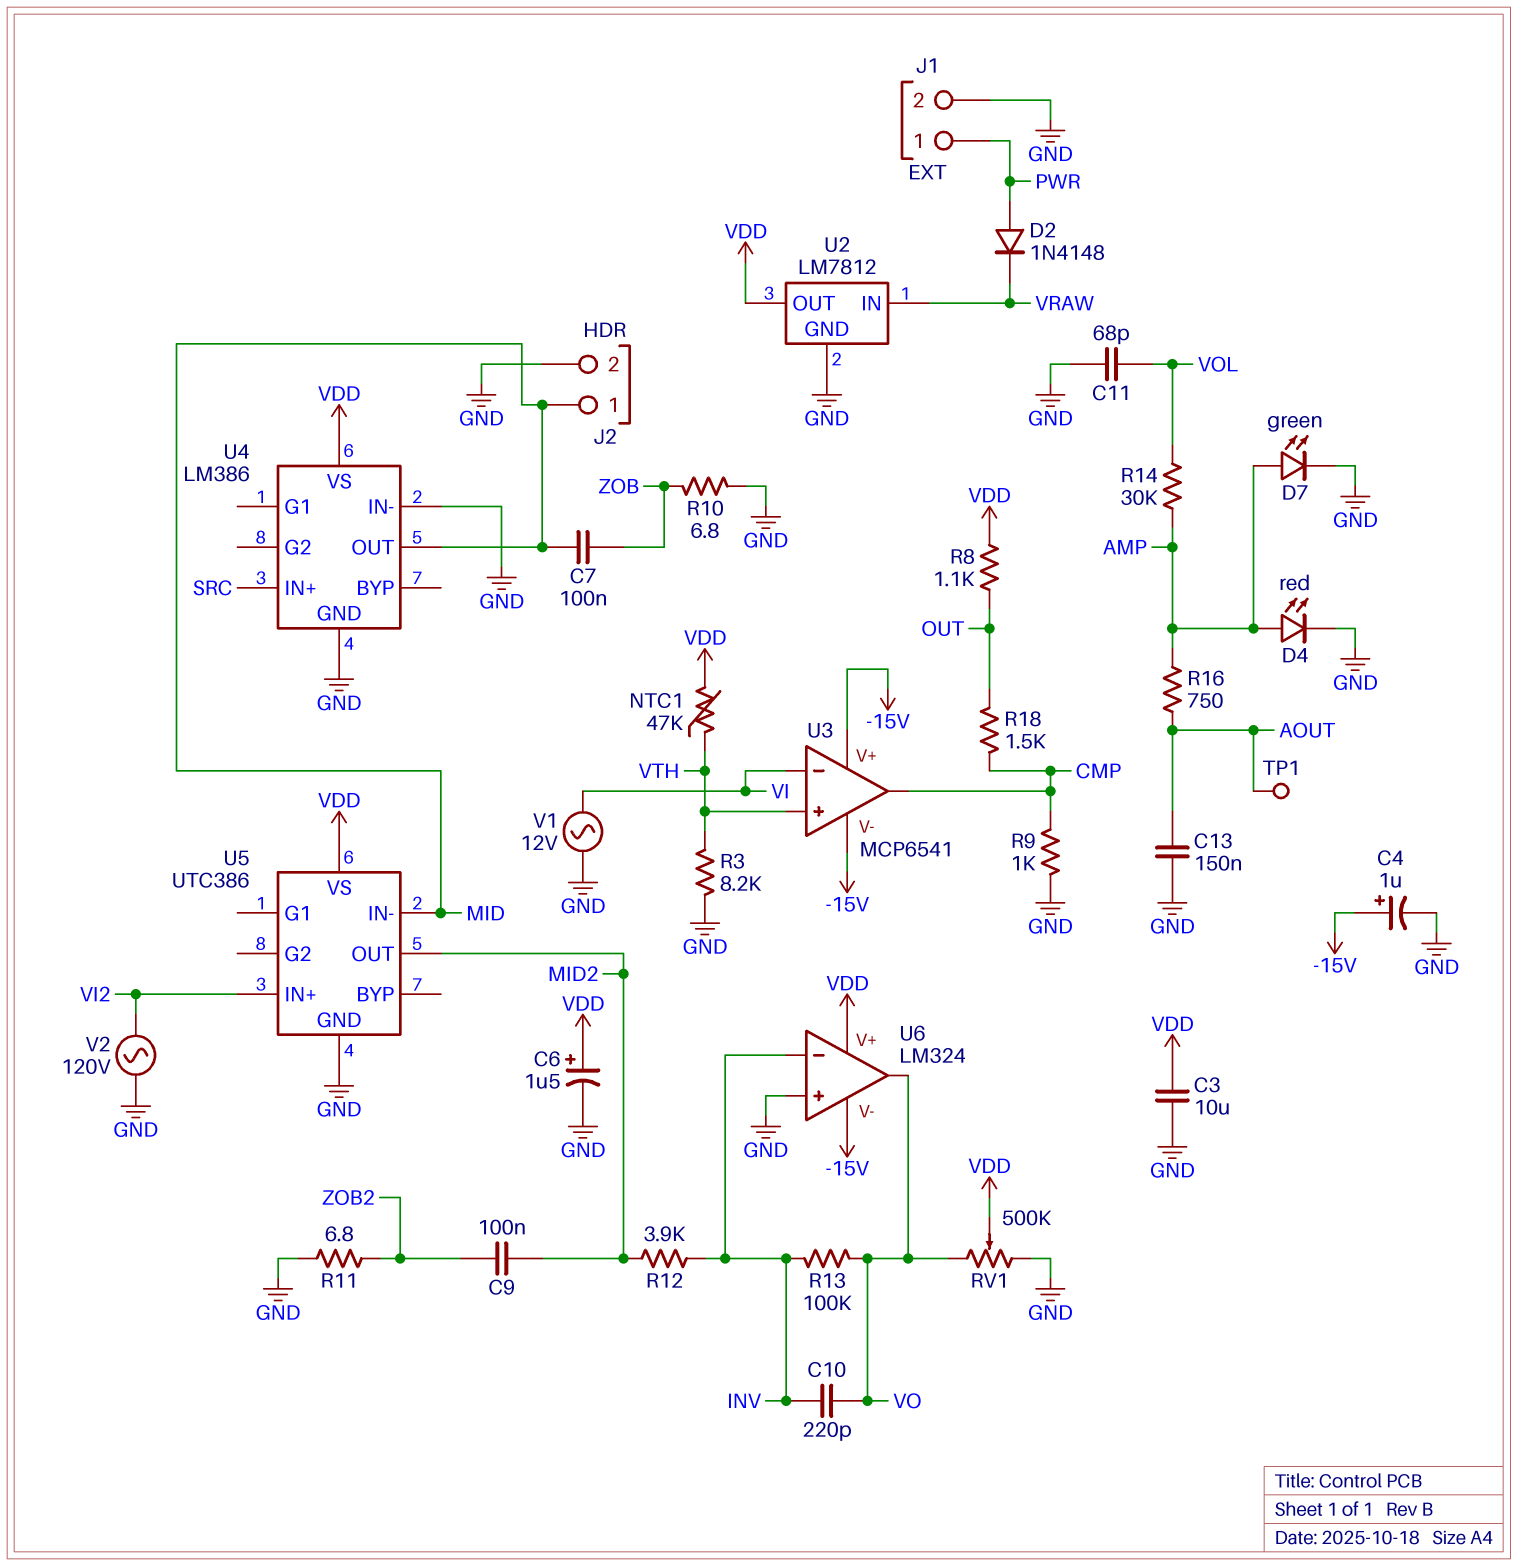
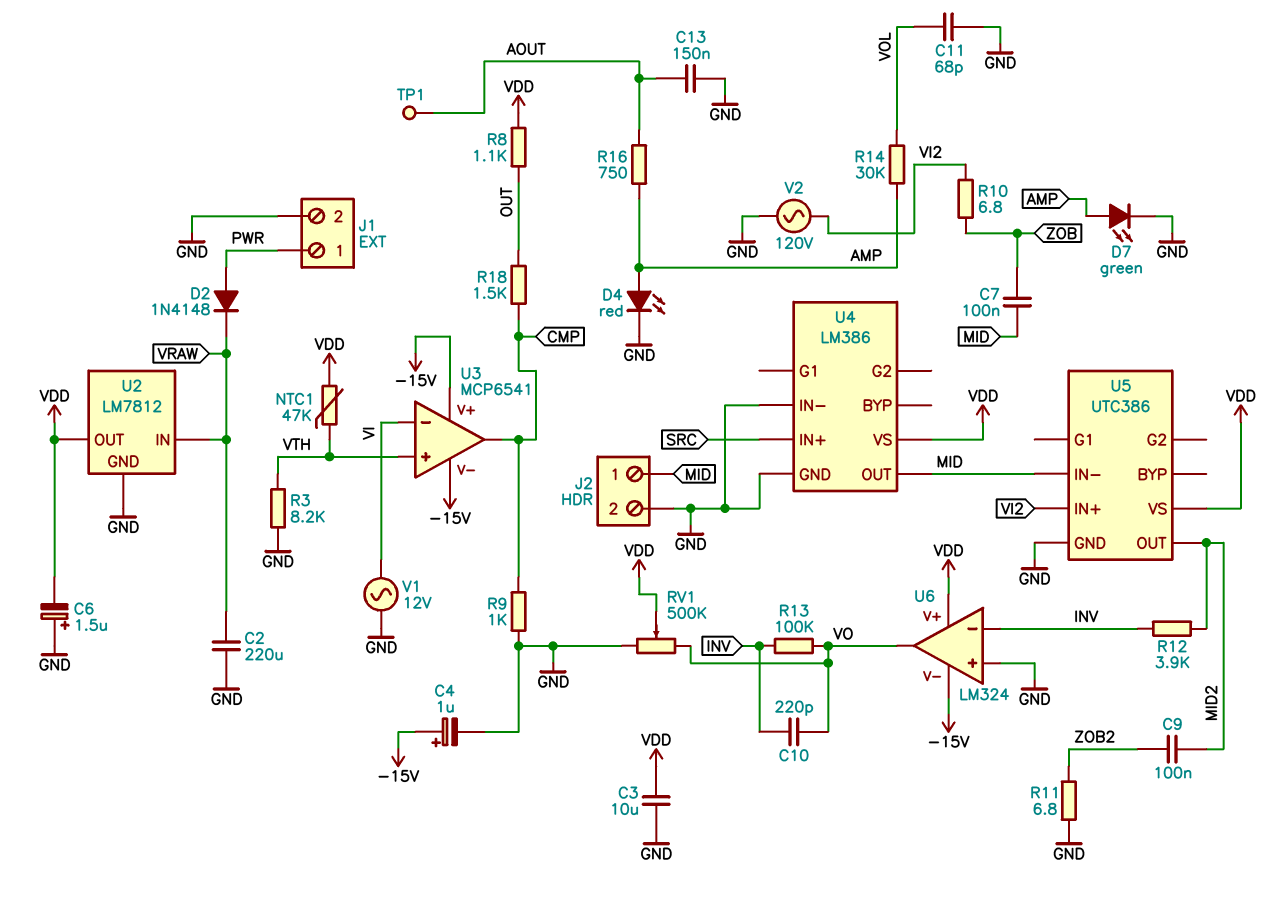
C2: none -> 220uF (GND, VRAW)
C6: 1.5uF (plus VDD, minus GND) -> 1.5uF (plus GND, minus VDD)
R10: 6.8 (GND, ZOB) -> 6.8 (VI2, ZOB)

